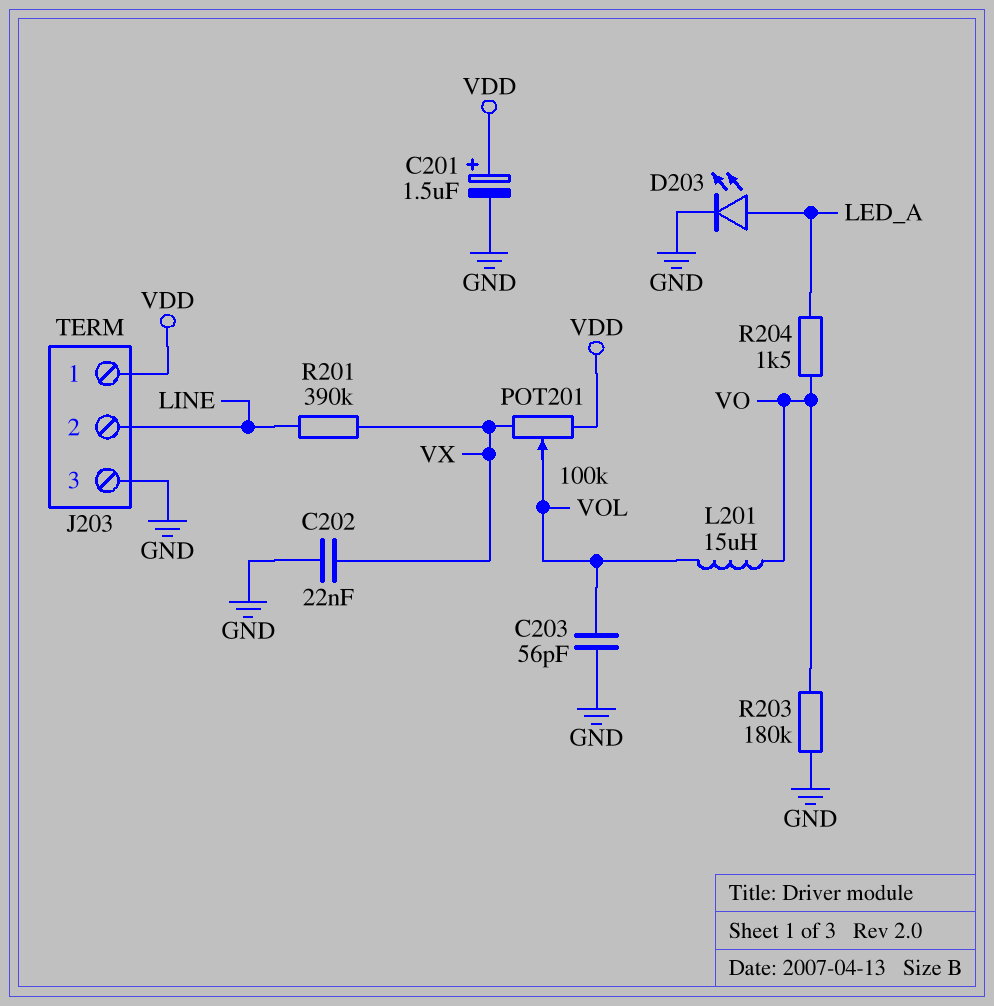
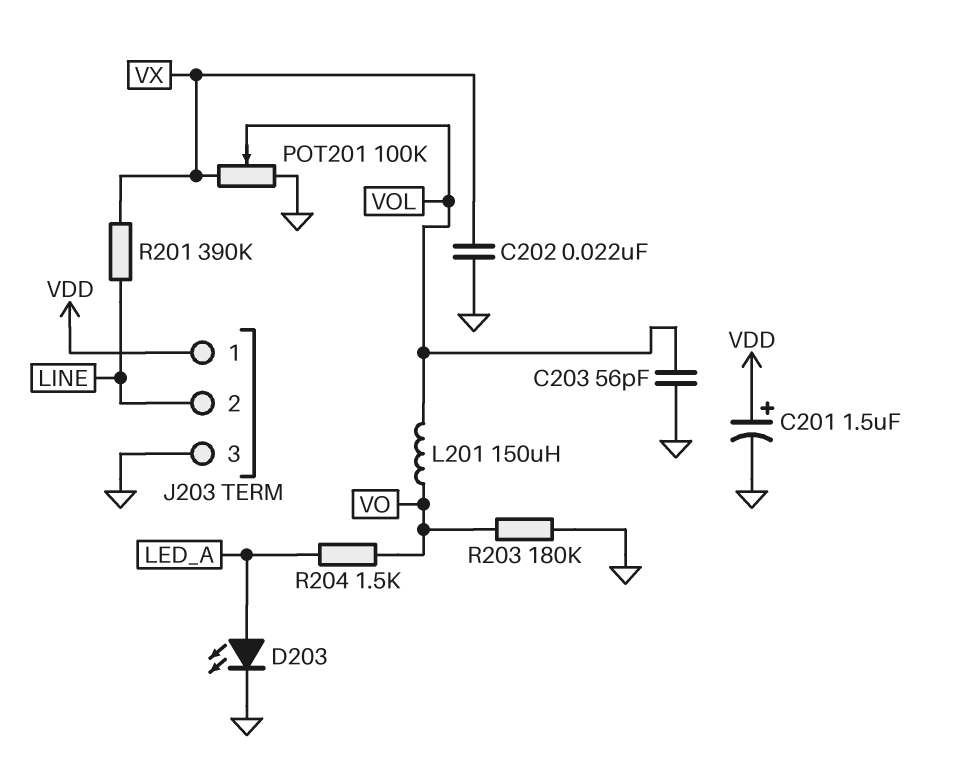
L201: 15uH (VO, VOL) -> 150uH (VO, VOL)
POT201: 100k (VDD, VX, wiper VOL) -> 100k (GND, VX, wiper VOL)

